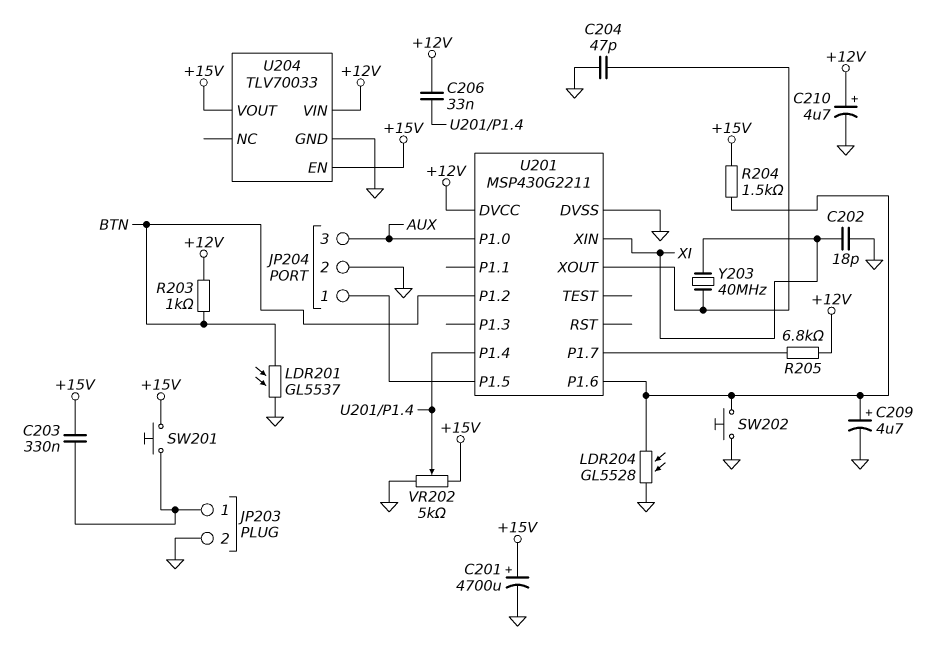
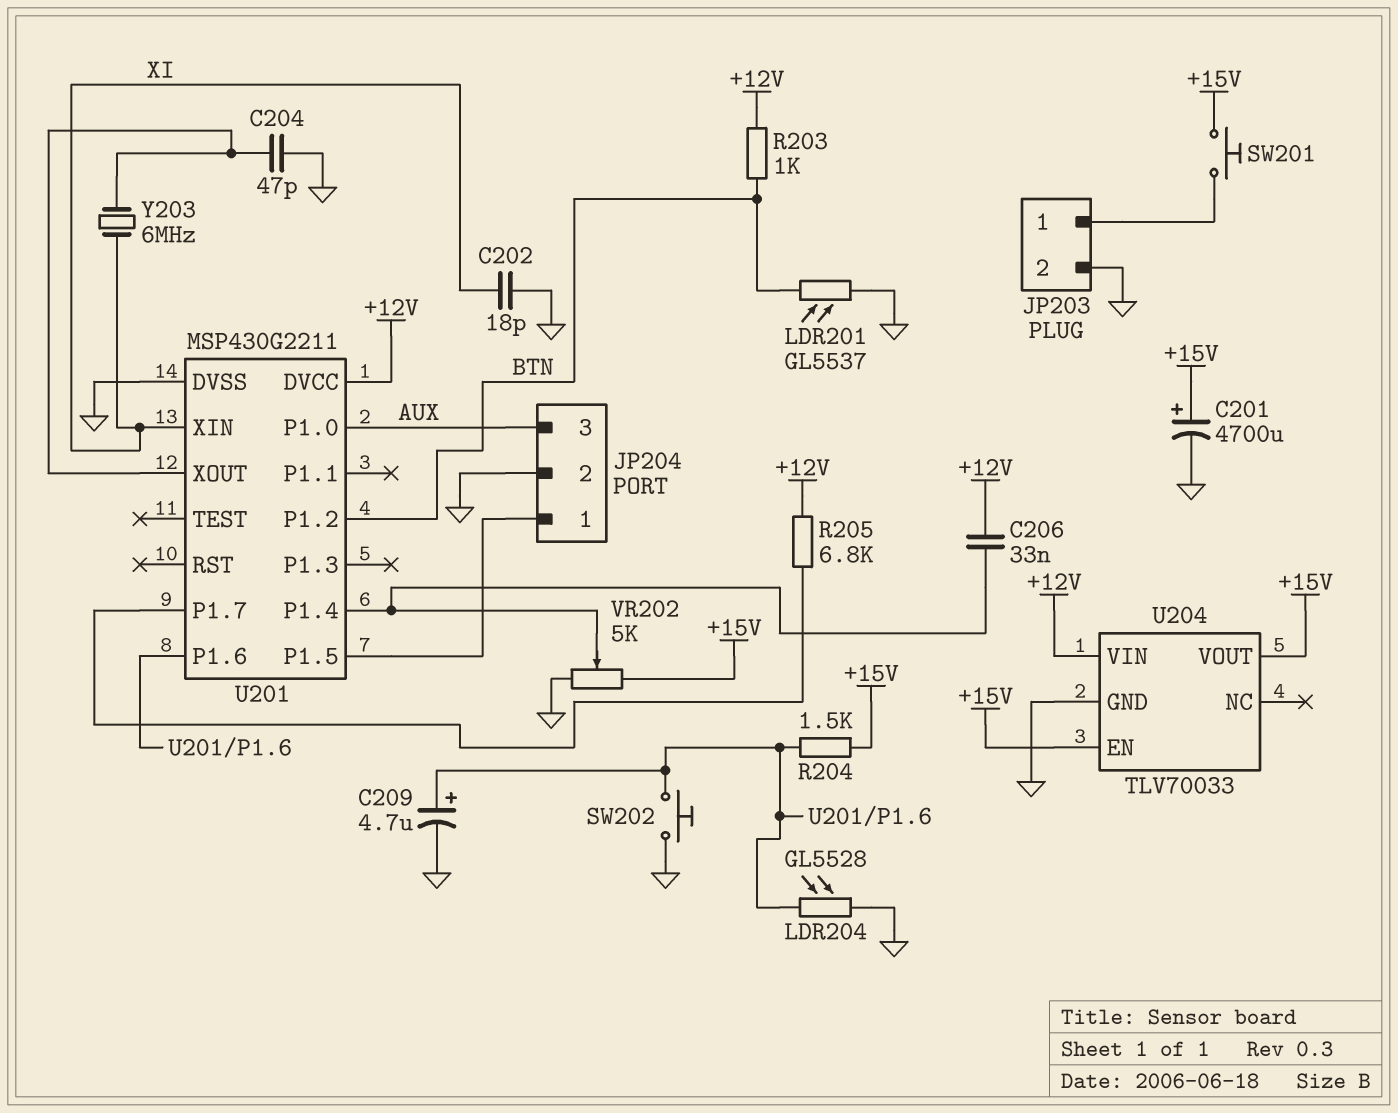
C203: 330nF (+15V, JP203/1) -> none
C210: 4.7uF (plus +12V, minus GND) -> none
Y203: 40MHz (U201/XOUT, XI) -> 6MHz (U201/XOUT, XI)

